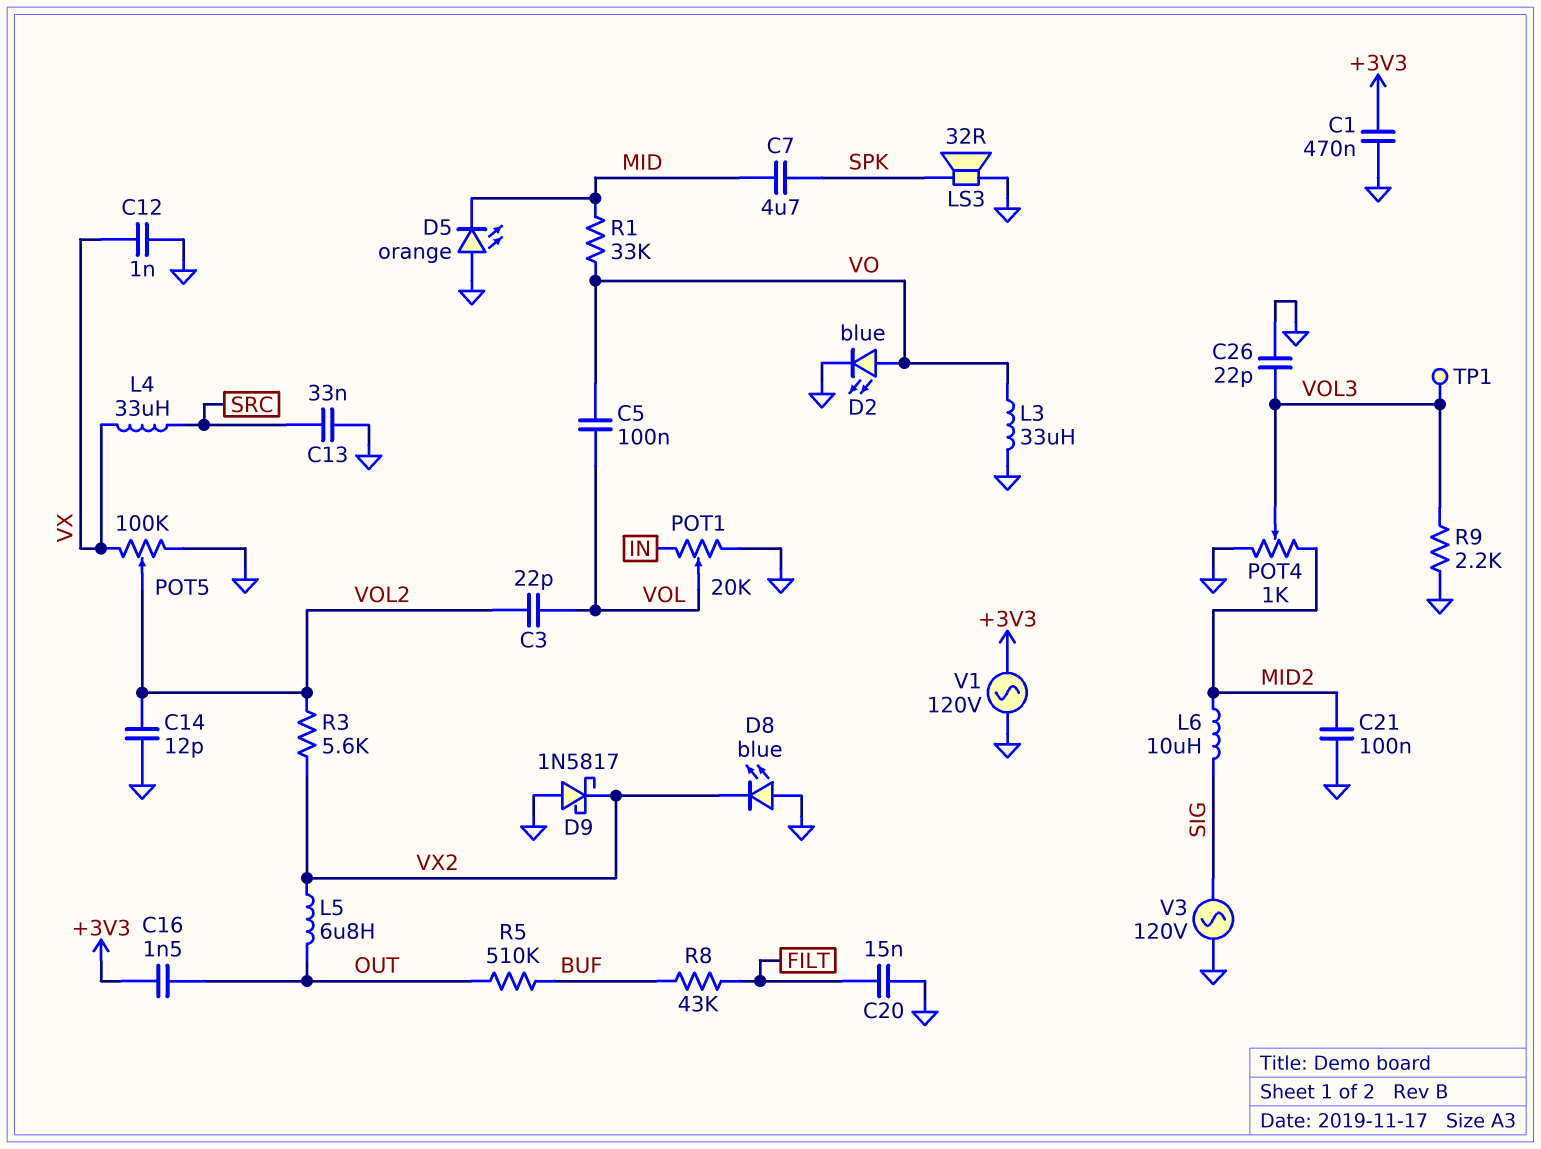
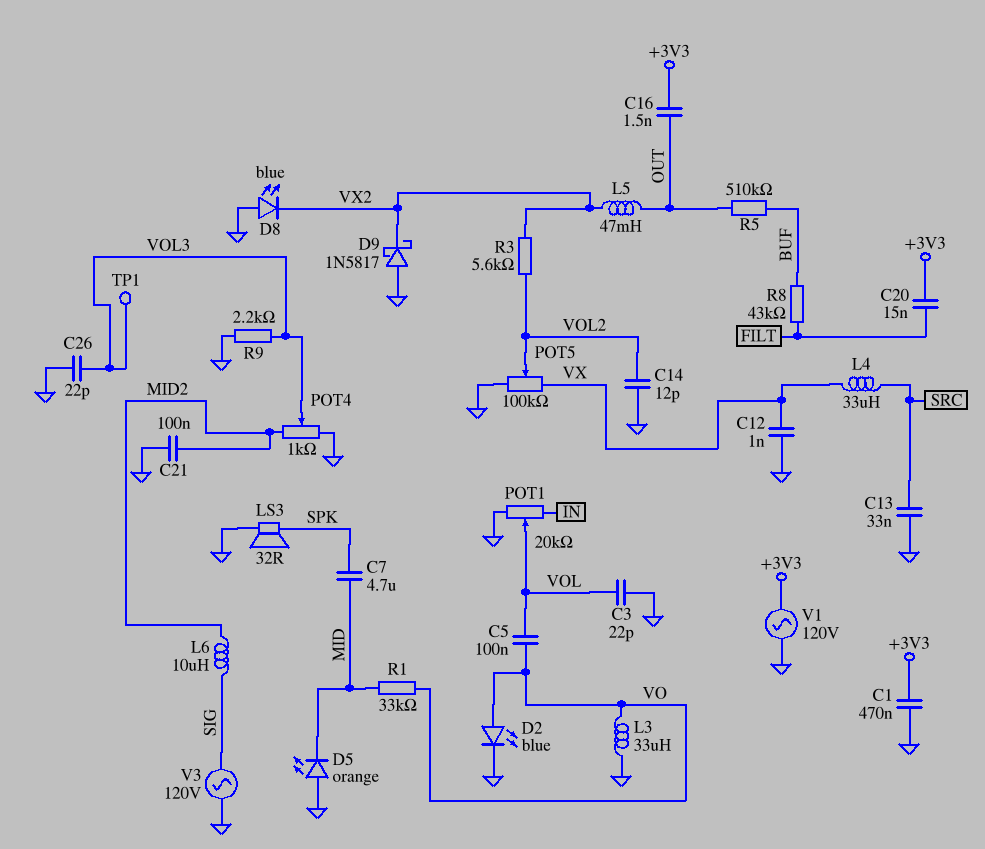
C3: 22pF (VOL, VOL2) -> 22pF (GND, VOL)
C20: 15nF (FILT, GND) -> 15nF (+3V3, FILT)
L5: 6.8uH (OUT, VX2) -> 47mH (OUT, VX2)

